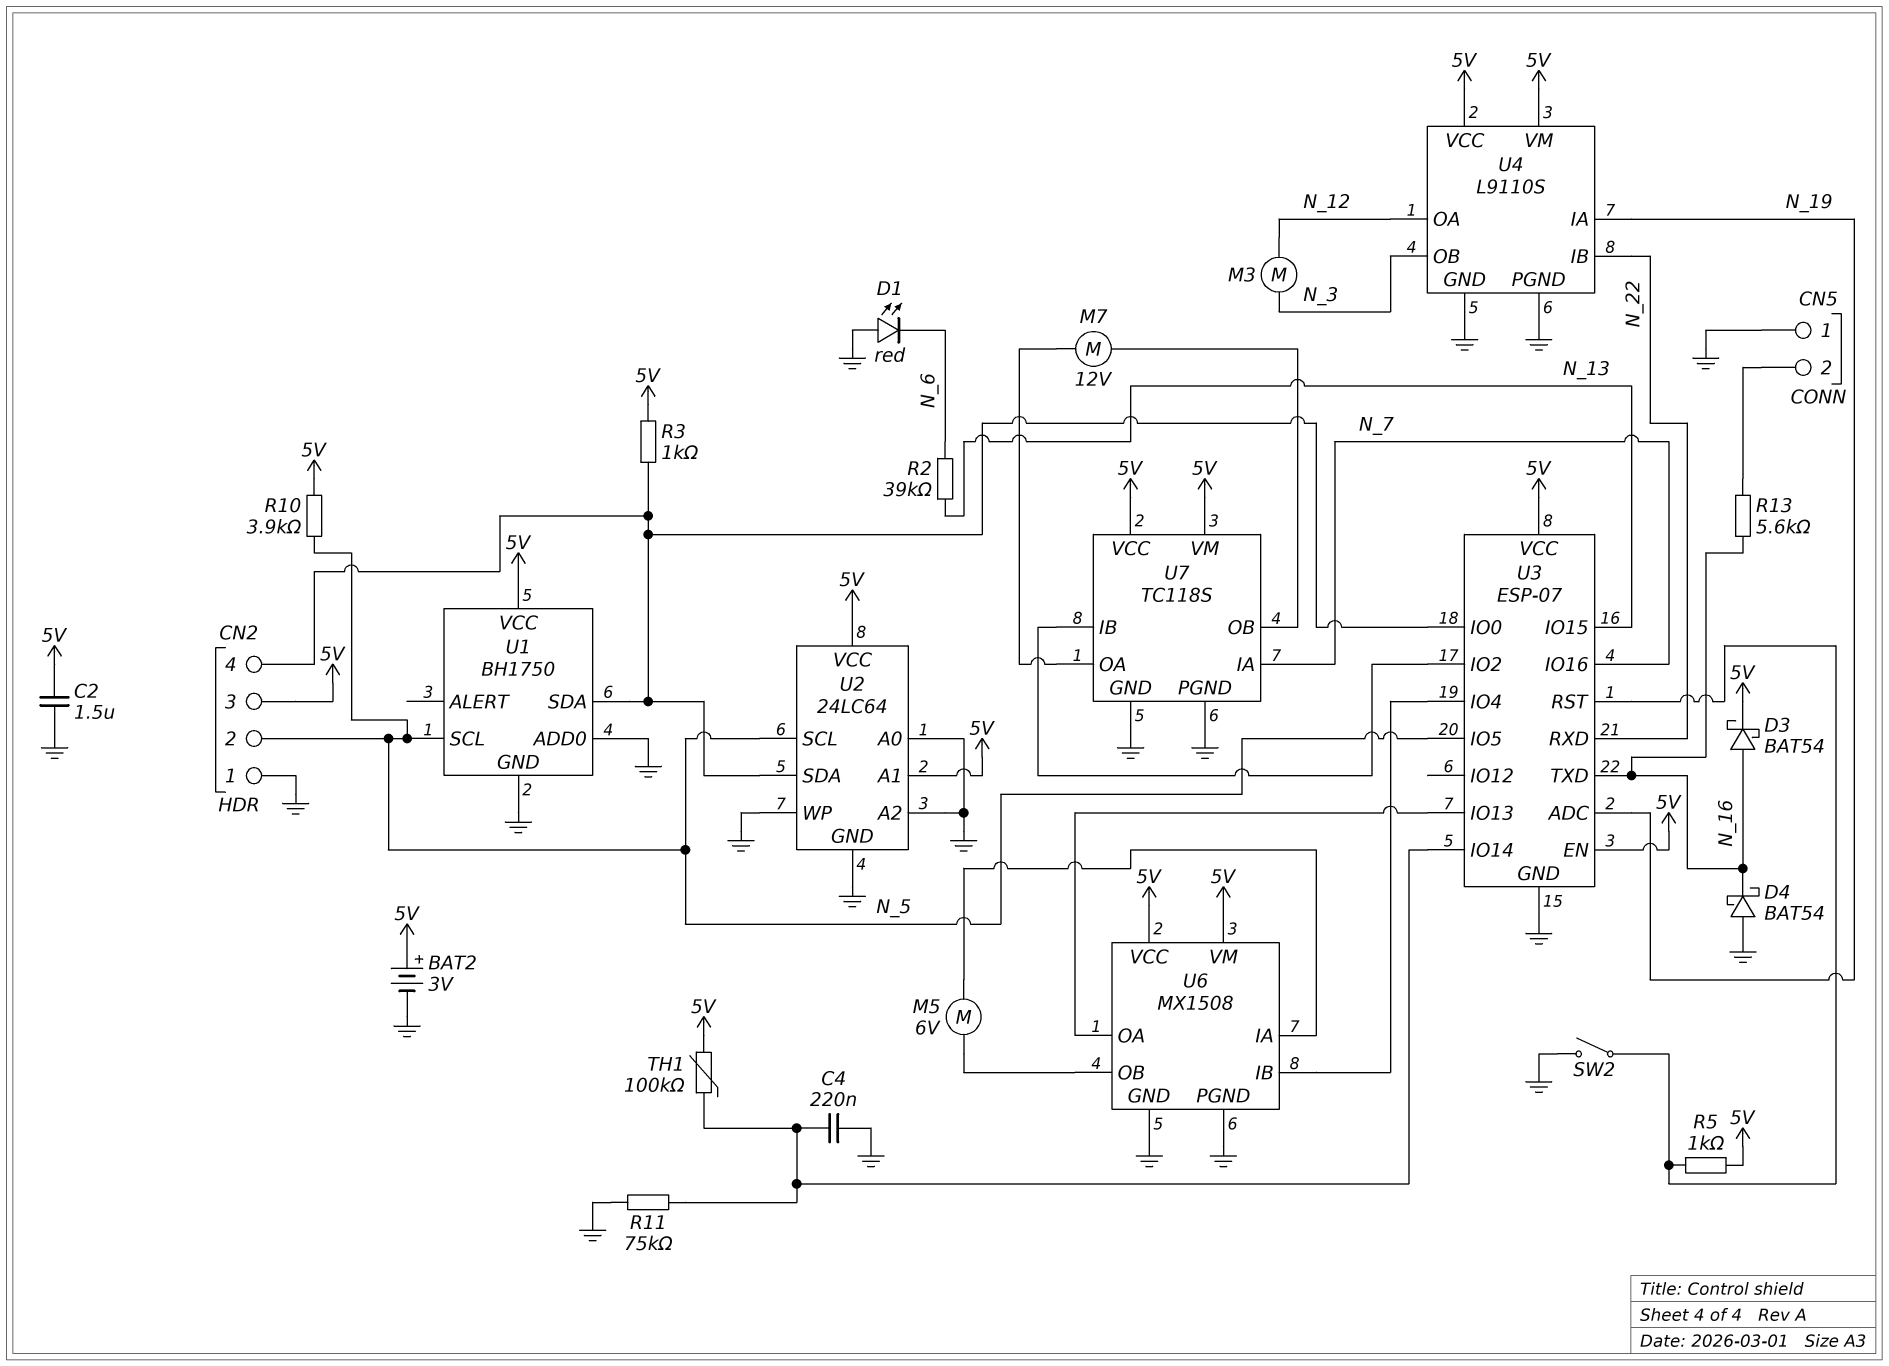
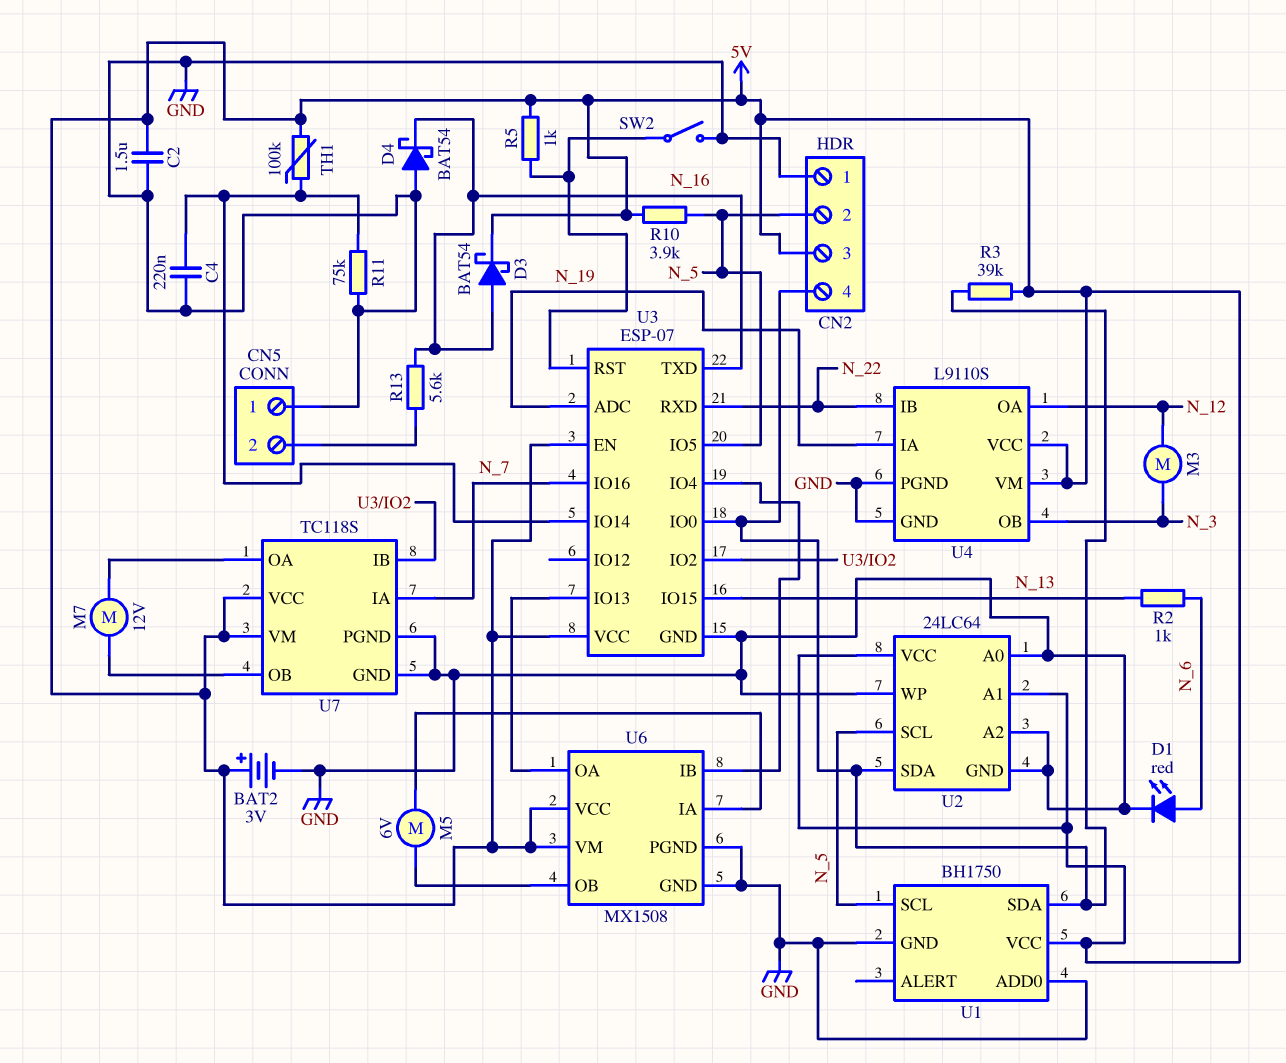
D1: LED red (A GND, K N_6) -> LED red (A N_6, K GND)
R2: 39k (N_6, N_13) -> 1k (N_6, N_13)
R3: 1k (5V, CN2/4) -> 39k (5V, CN2/4)

